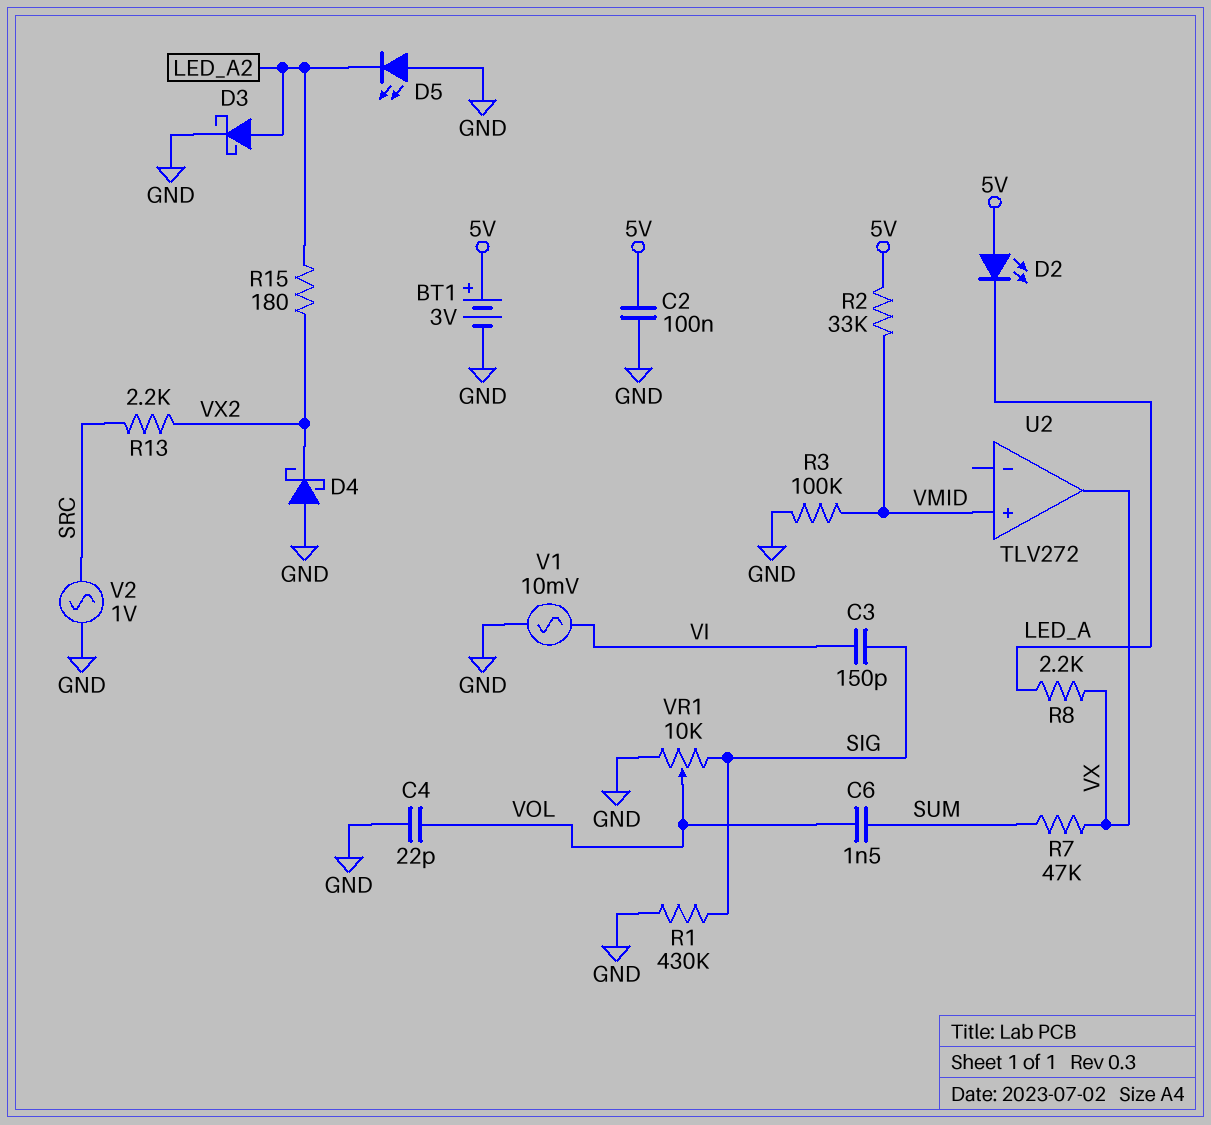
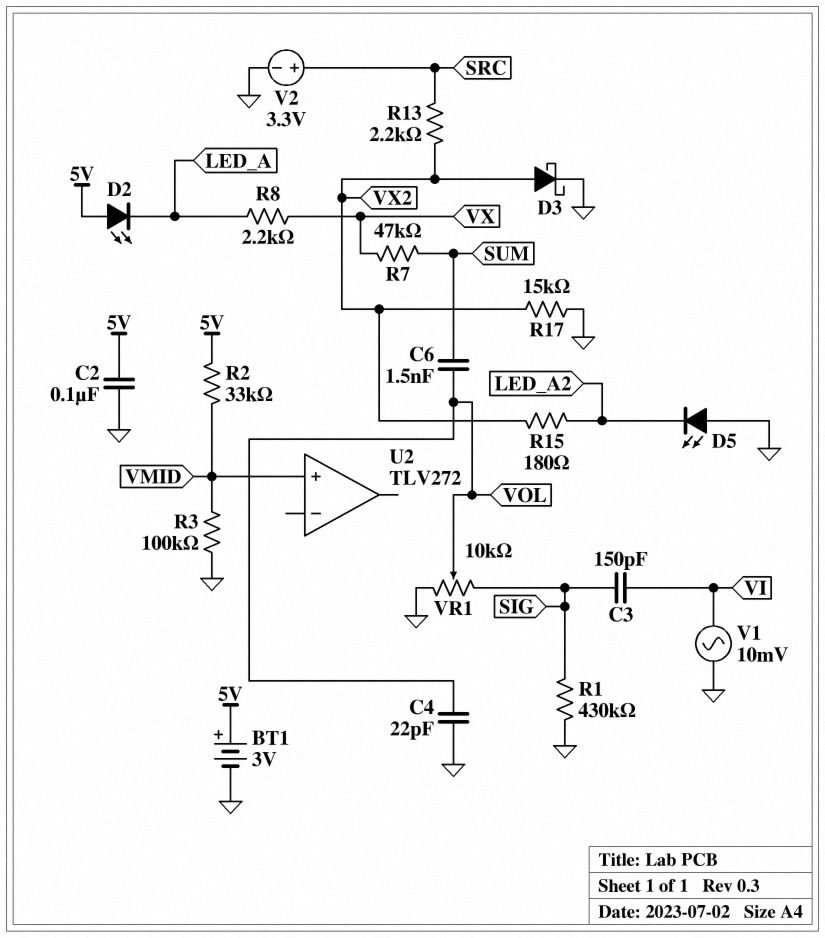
D3: schottky (A LED_A2, K GND) -> schottky (A VX2, K GND)
D4: schottky (A GND, K VX2) -> none
R17: none -> 15k (GND, VX2)
U2 pin out: VX -> none
V2: AC 1V (GND, SRC) -> 3.3V (plus SRC, minus GND)

